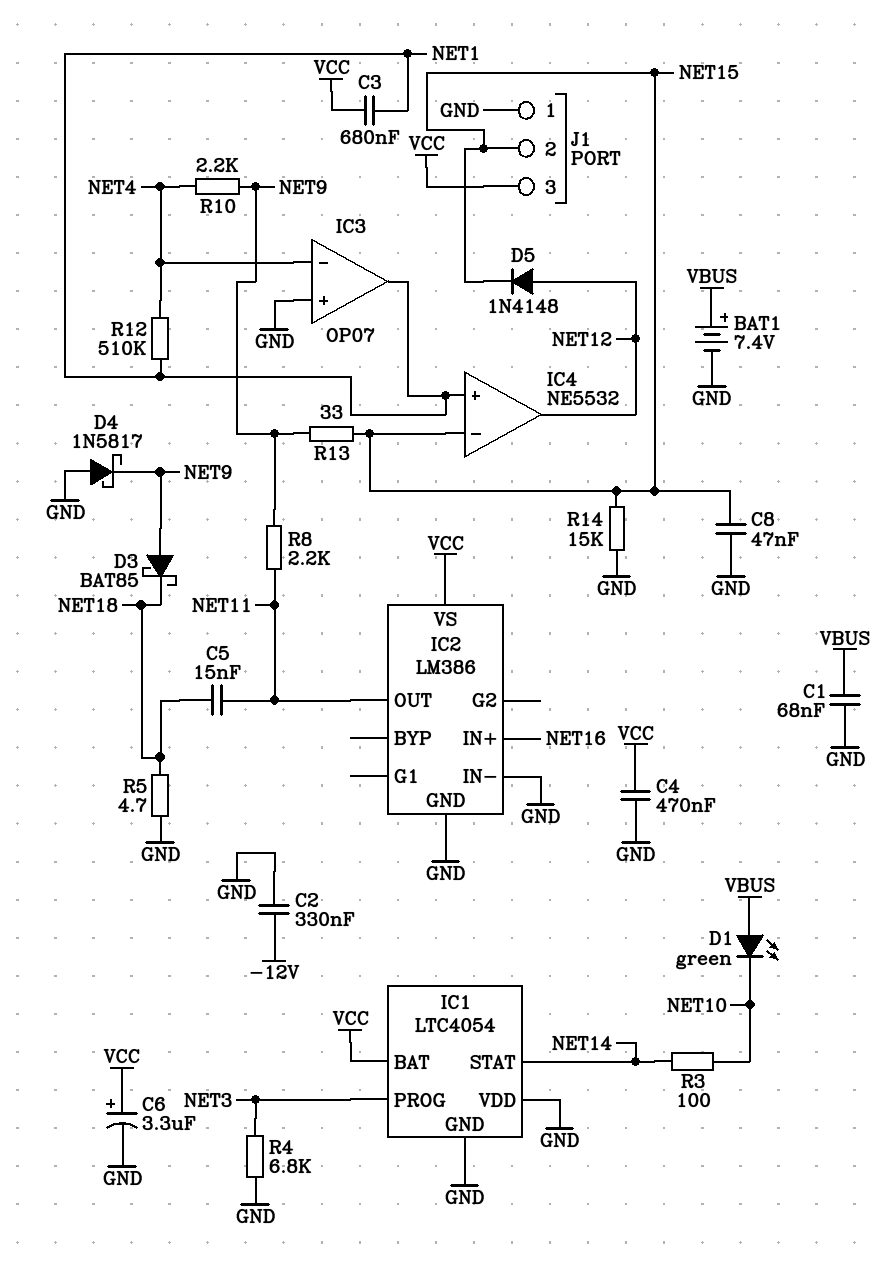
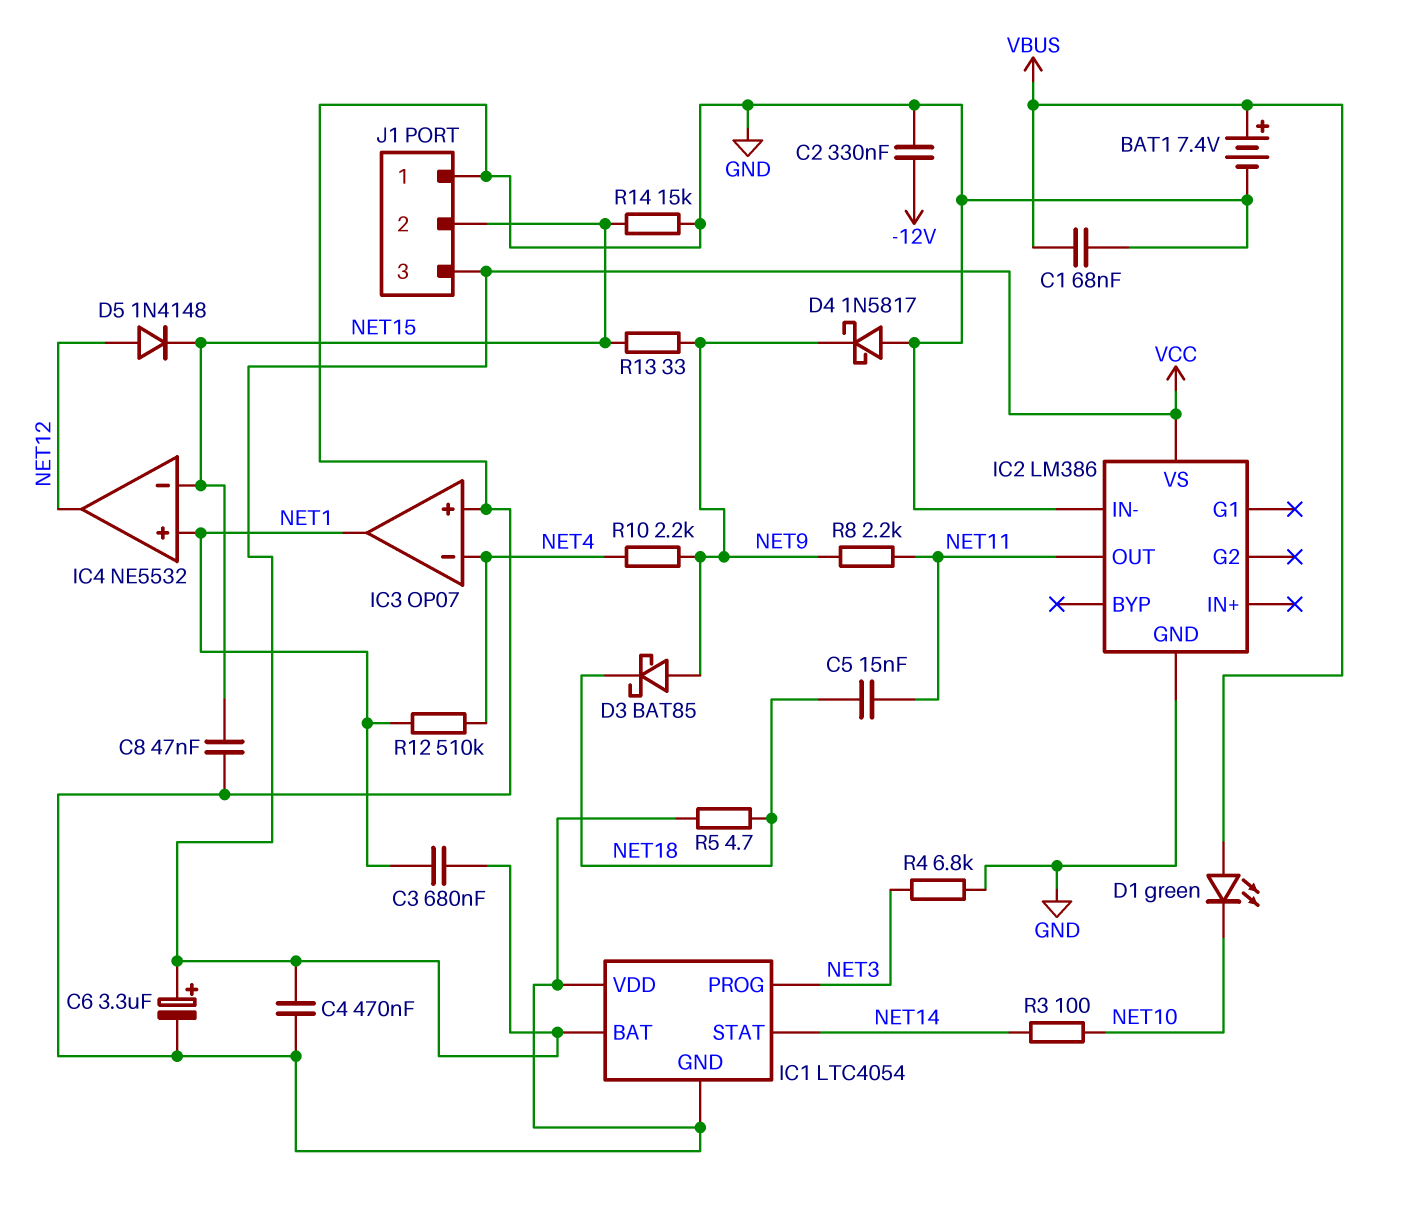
IC2 pin IN+: NET16 -> none

